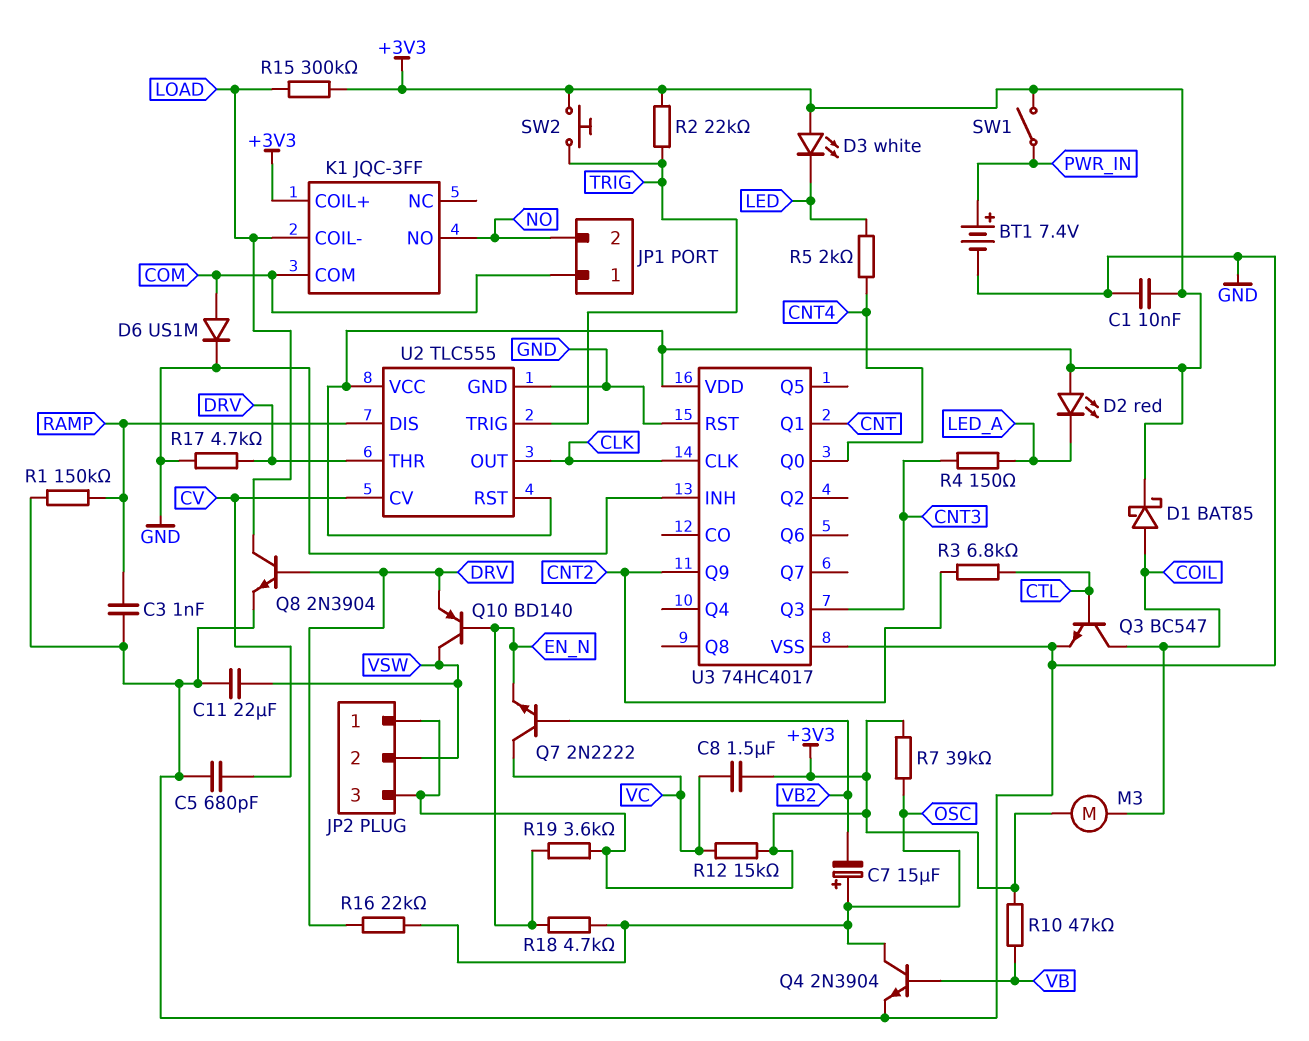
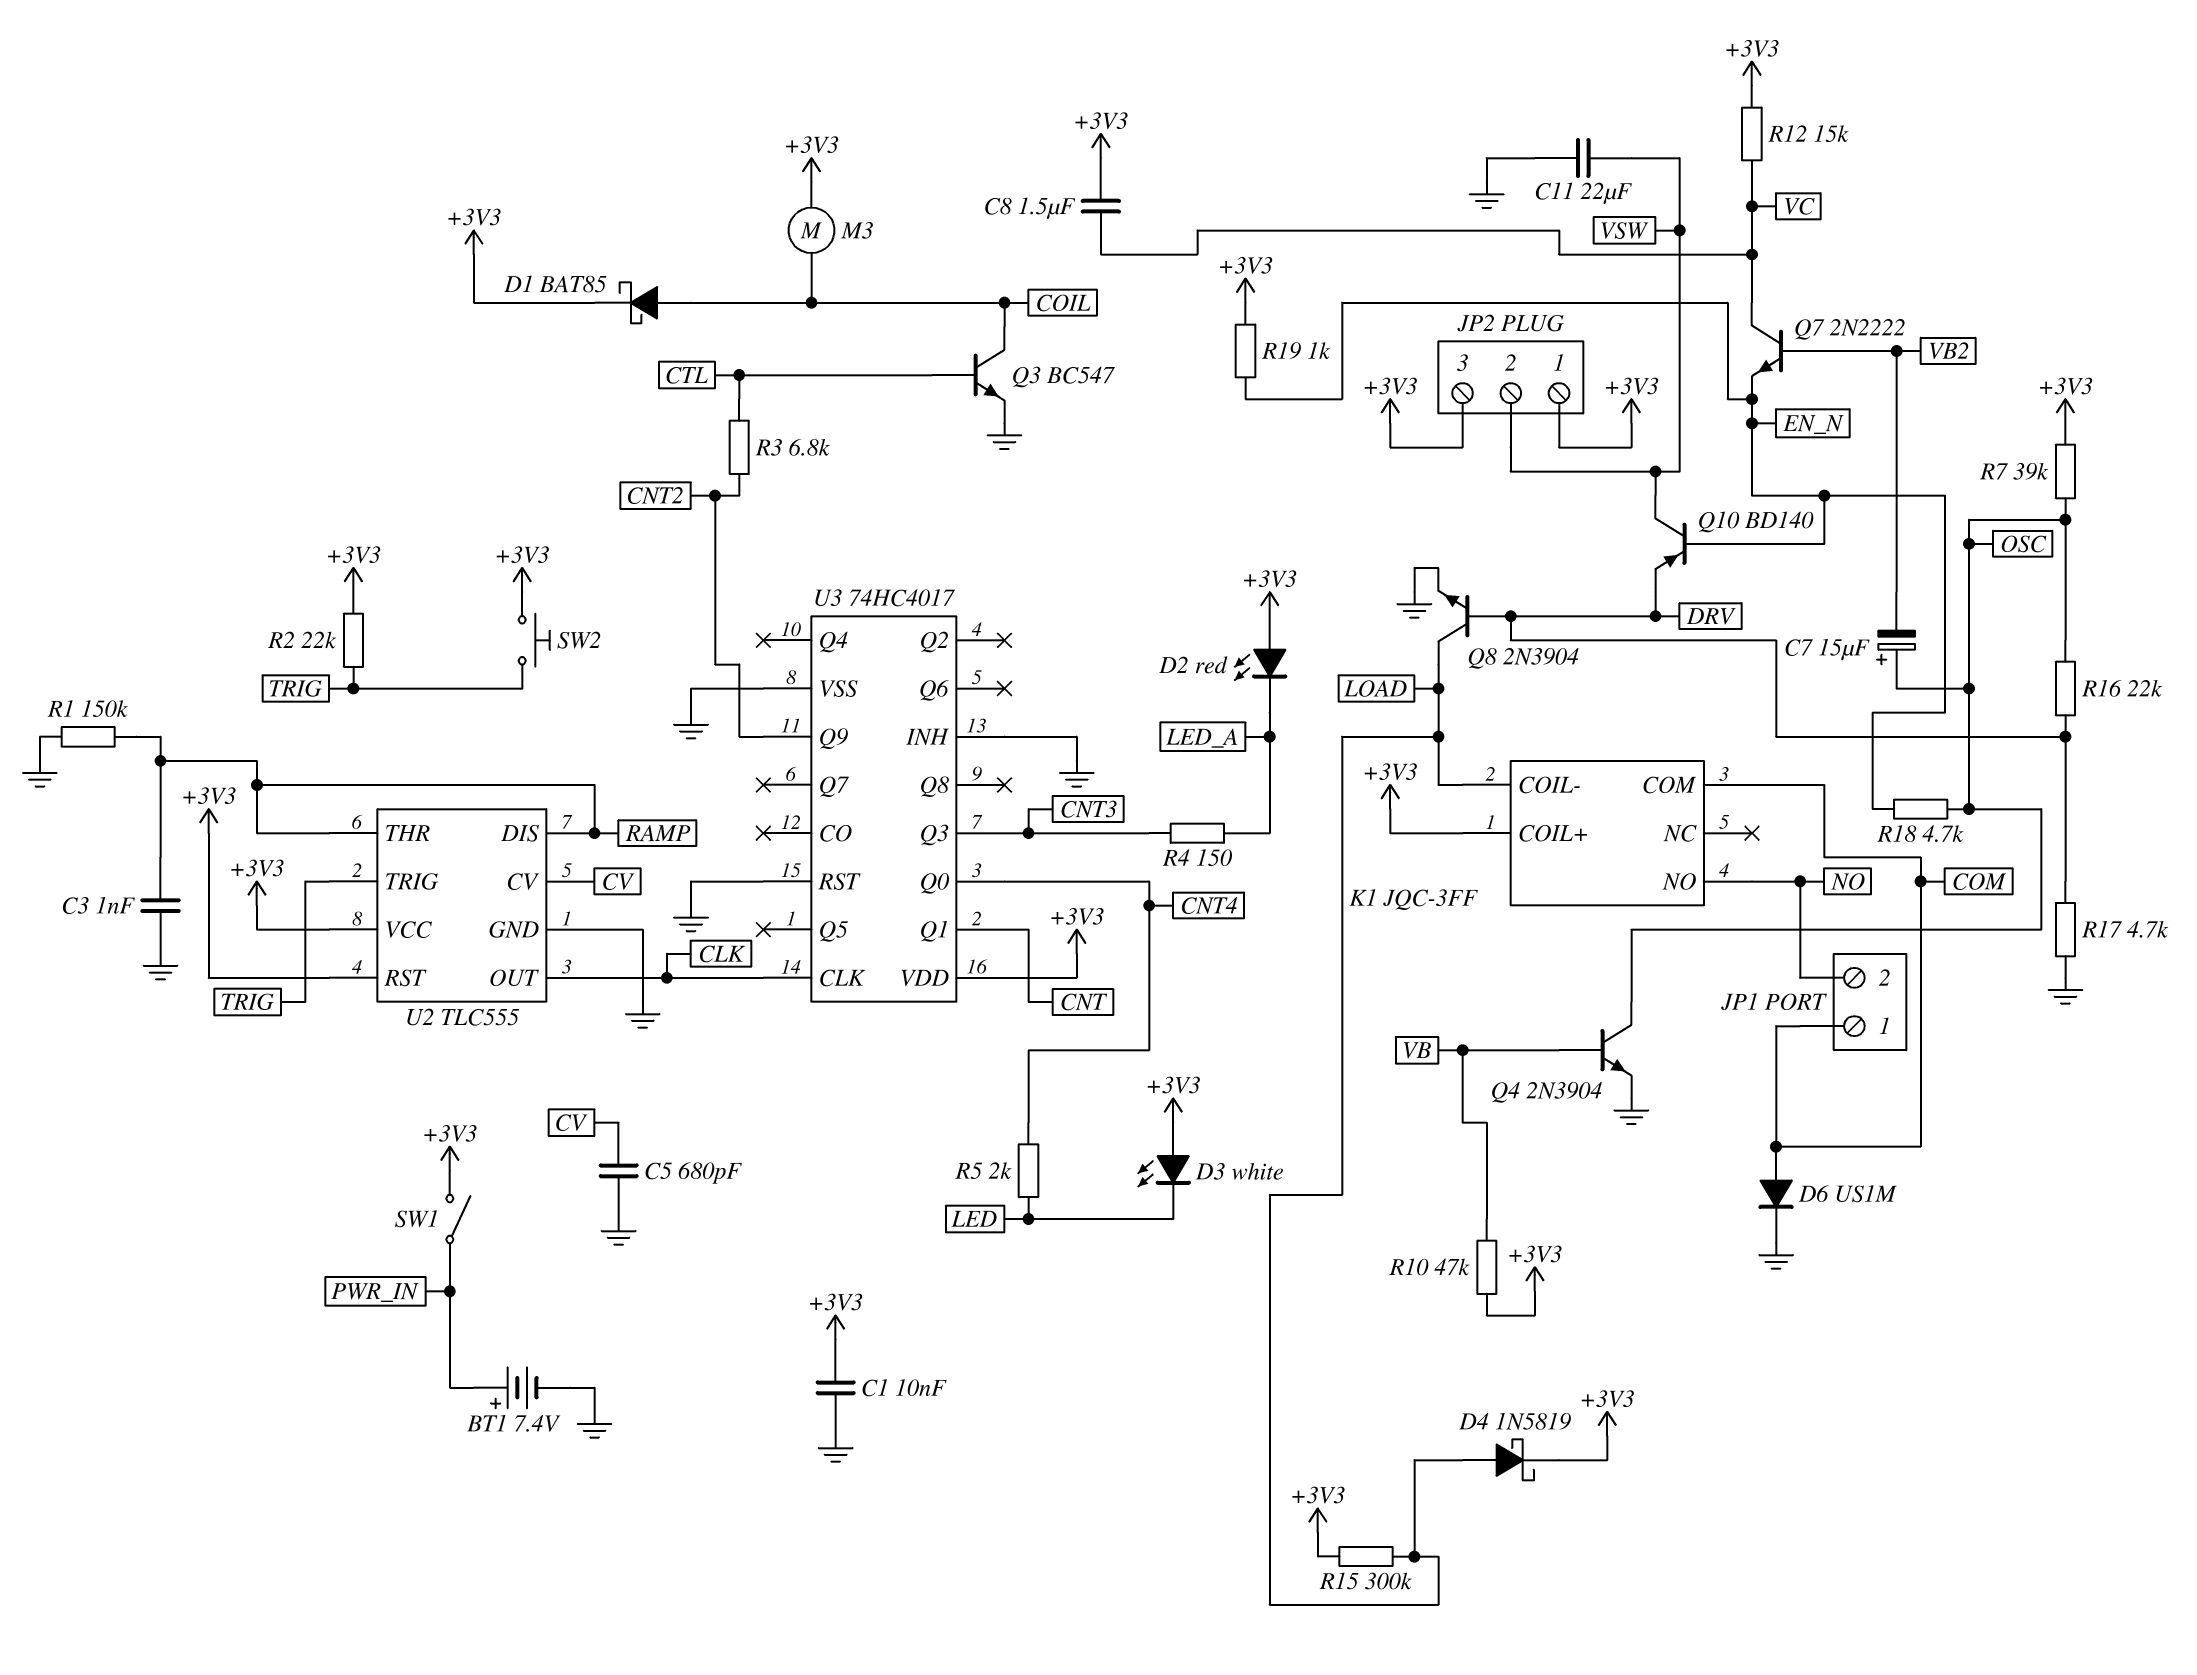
D4: none -> schottky 1N5819 (A LOAD, K +3V3)
R19: 3.6k (+3V3, EN_N) -> 1k (+3V3, EN_N)
U2 pin THR: DRV -> RAMP

